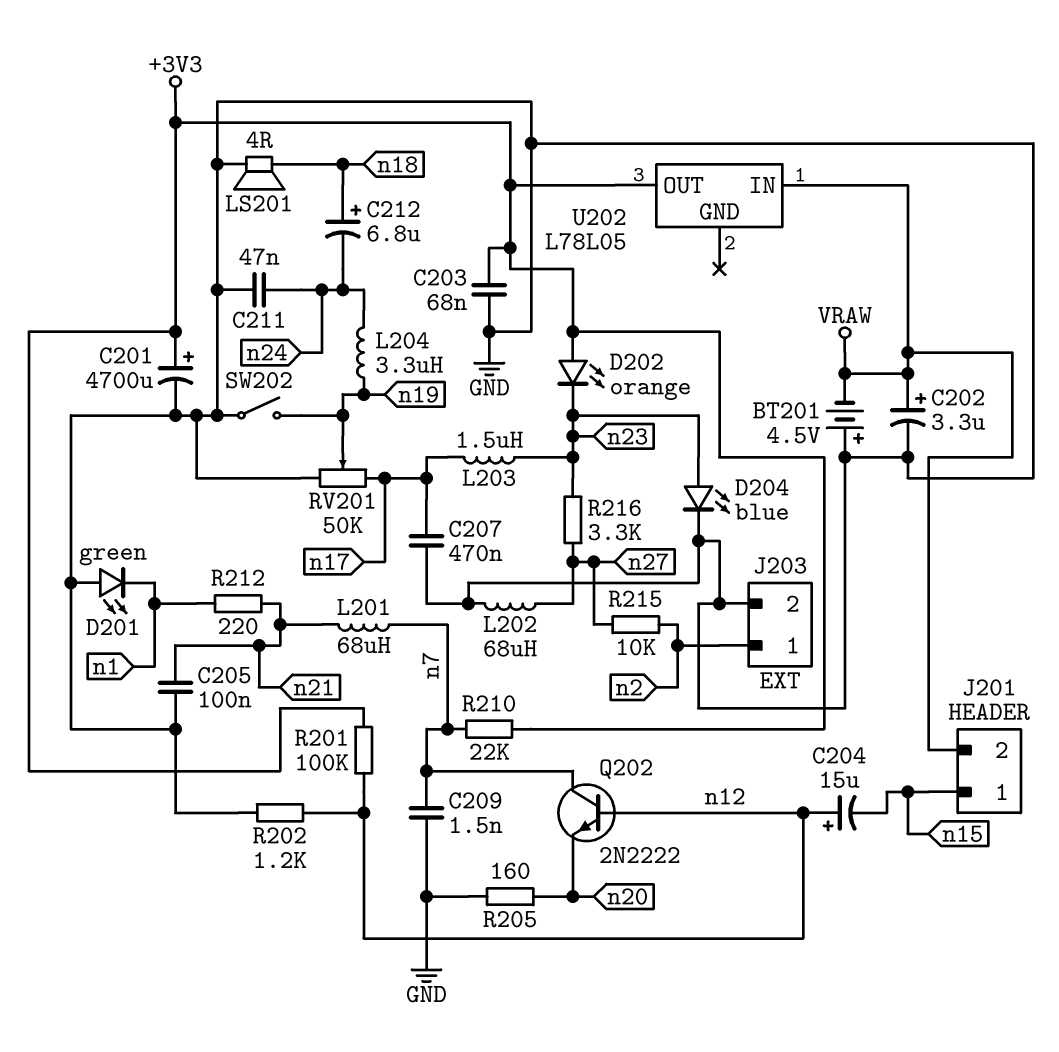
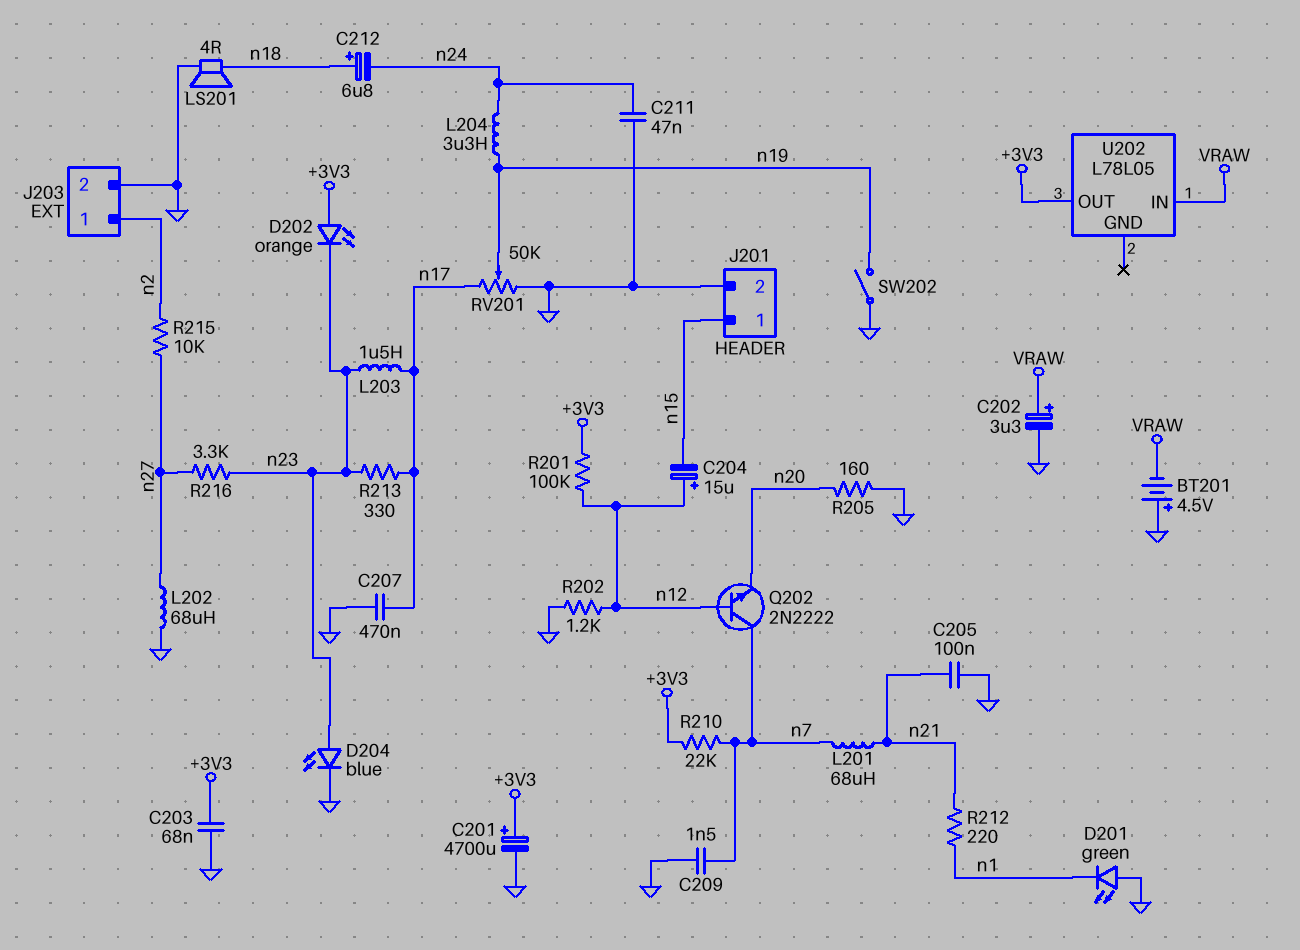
J201 pin 2: VRAW -> GND
R213: none -> 330 (n17, n23)

